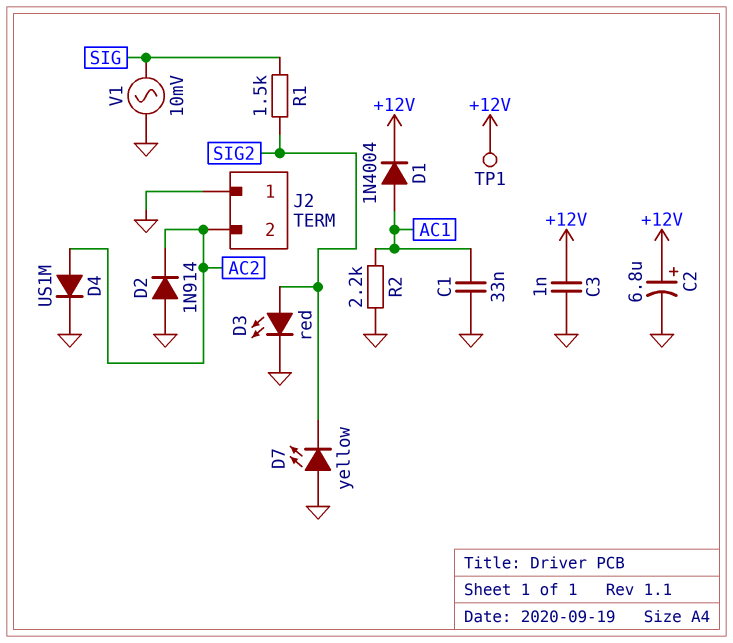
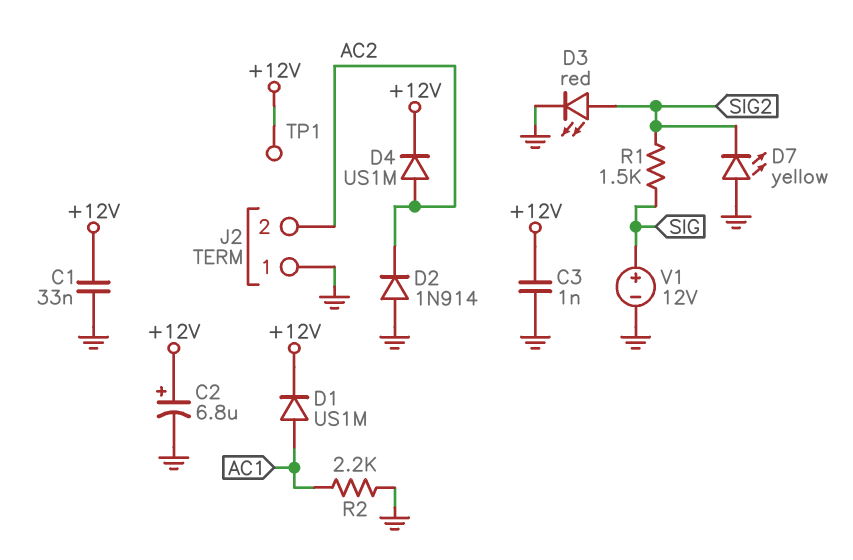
C1: 33nF (AC1, GND) -> 33nF (+12V, GND)
D1: diode 1N4004 (A AC1, K +12V) -> diode US1M (A AC1, K +12V)
D4: diode US1M (A AC2, K GND) -> diode US1M (A AC2, K +12V)
V1: AC 10mV (GND, SIG) -> 12V (plus SIG, minus GND)

